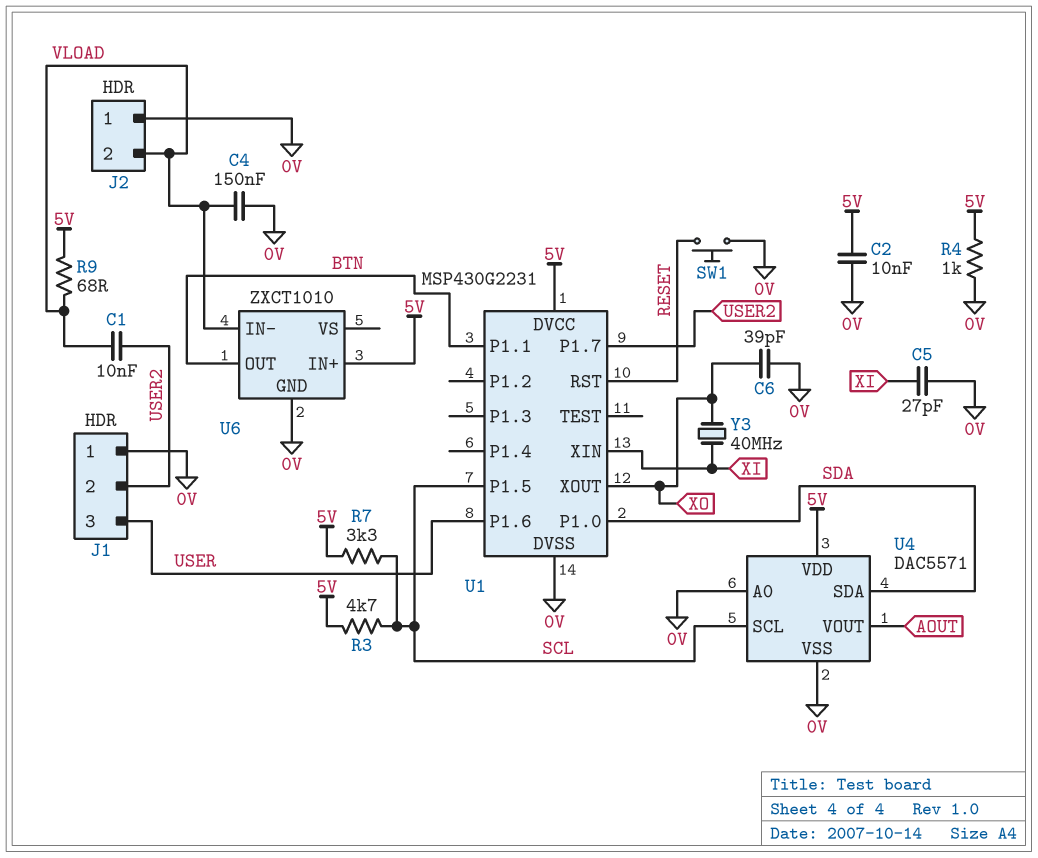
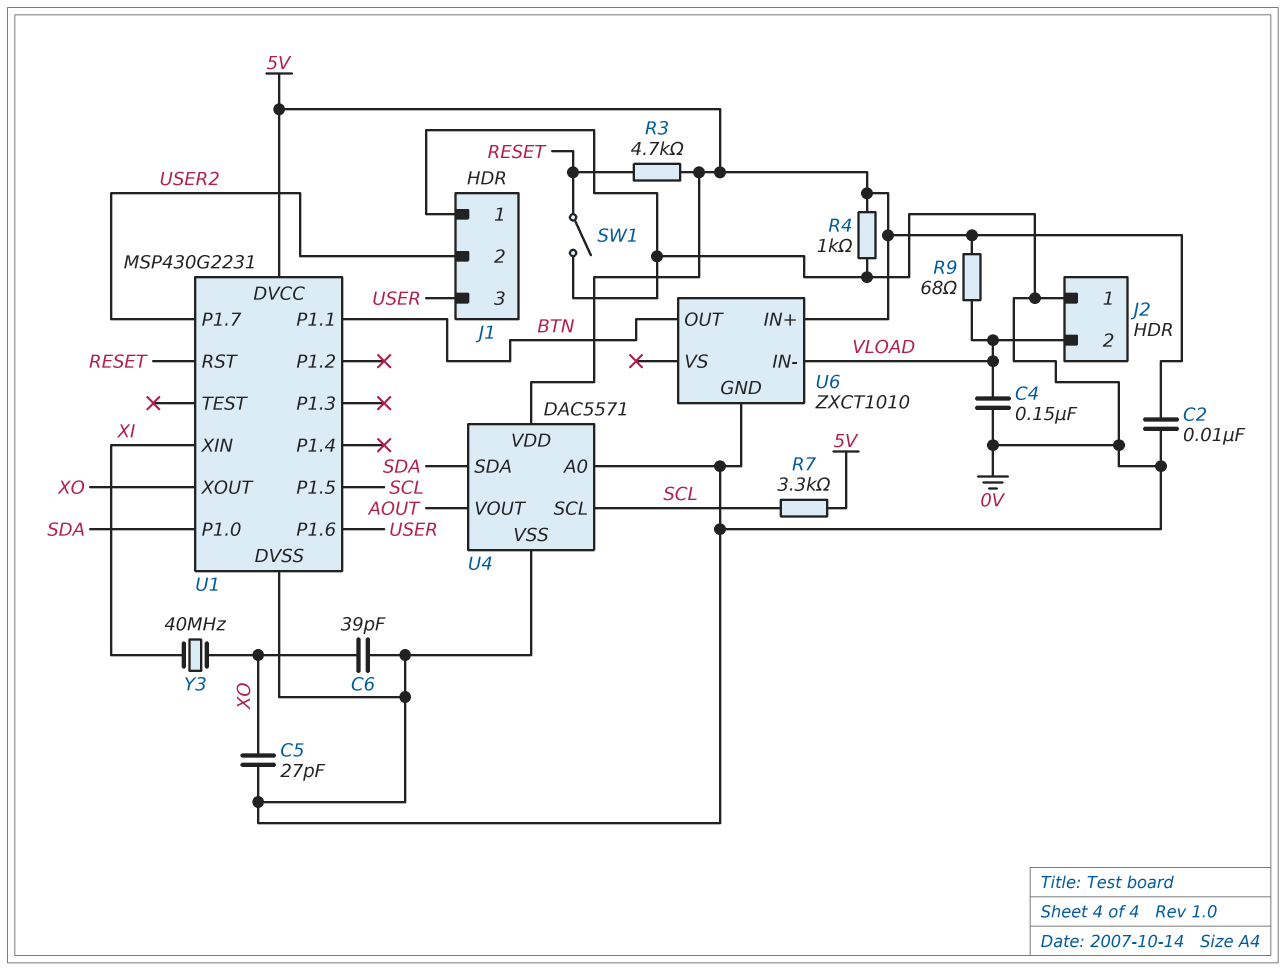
C1: 10nF (USER2, VLOAD) -> none
C5: 27pF (0V, XI) -> 27pF (0V, XO)
R3: 4.7k (5V, SCL) -> 4.7k (5V, RESET)
SW1: button (0V, RESET) -> switch (0V, RESET)

